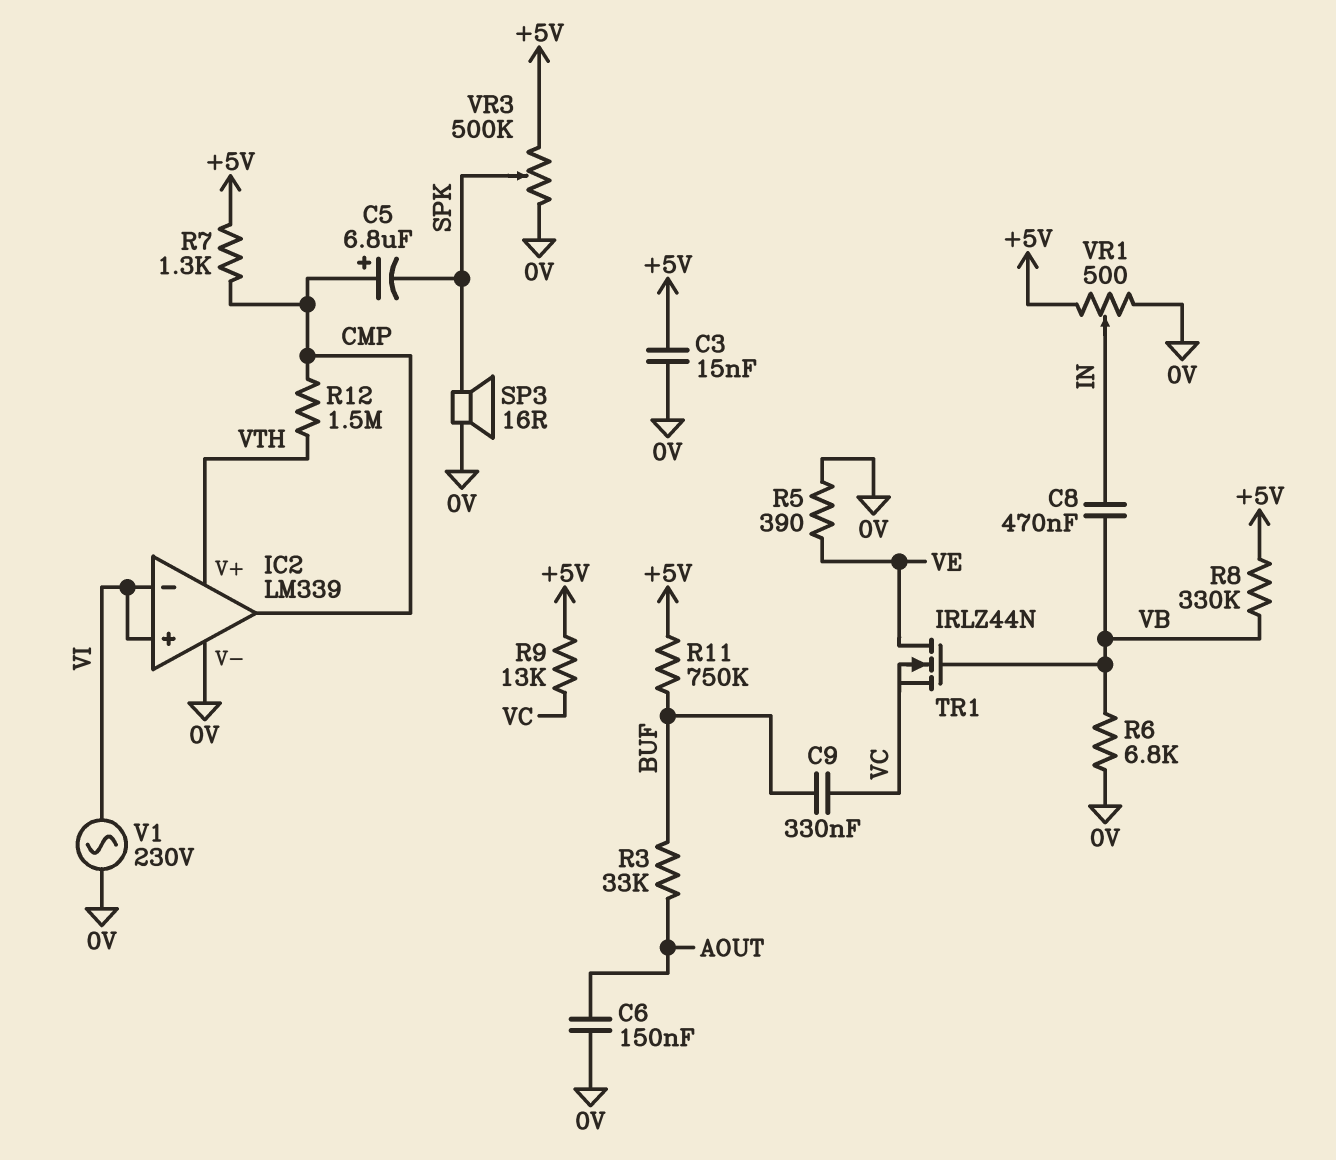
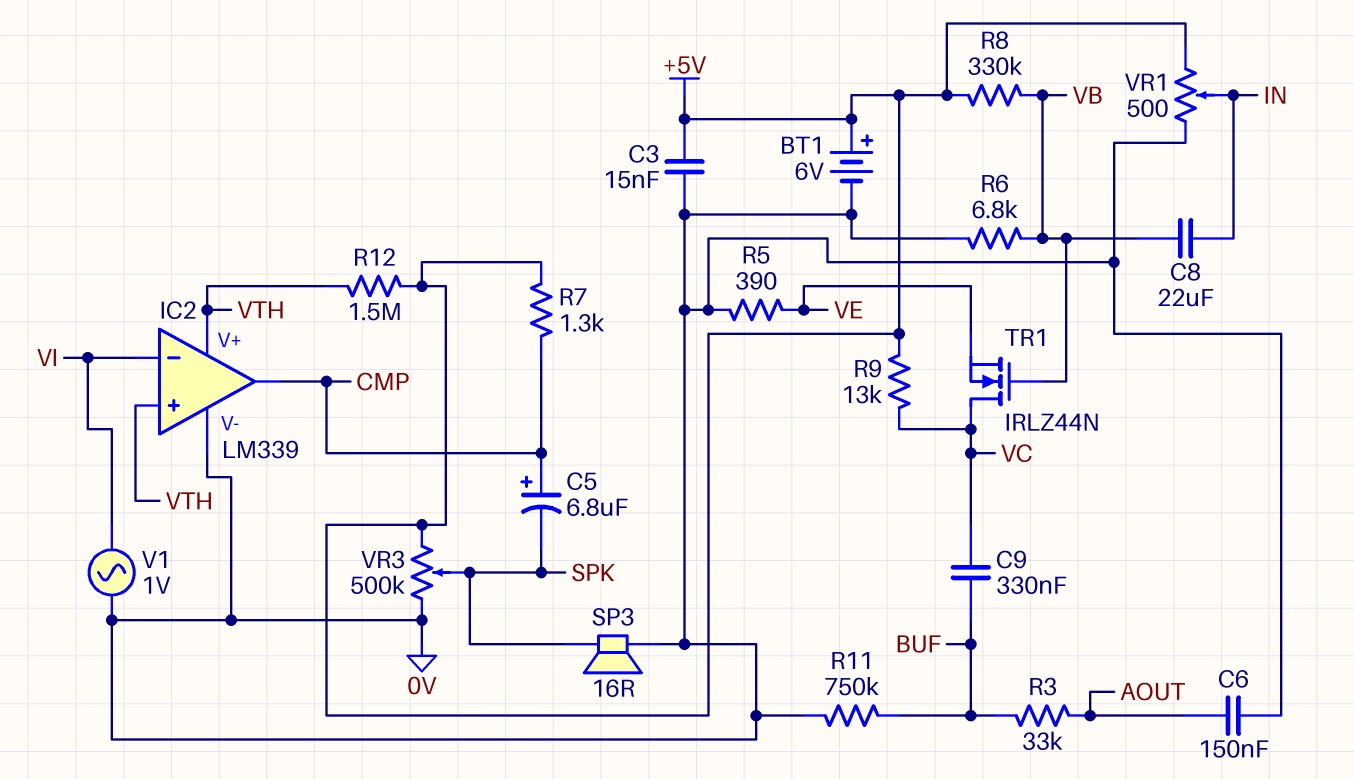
BT1: none -> 6V (plus +5V, minus 0V)
C8: 470nF (IN, VB) -> 22uF (IN, VB)
IC2 pin in+: VI -> VTH
R11: 750k (+5V, BUF) -> 750k (0V, BUF)
R12: 1.5M (CMP, VTH) -> 1.5M (+5V, VTH)
TR1: NMOS IRLZ44N (G VB, D VE, S VC) -> NMOS IRLZ44N (G VB, D VC, S VE)
V1: AC 230V (0V, VI) -> AC 1V (0V, VI)

